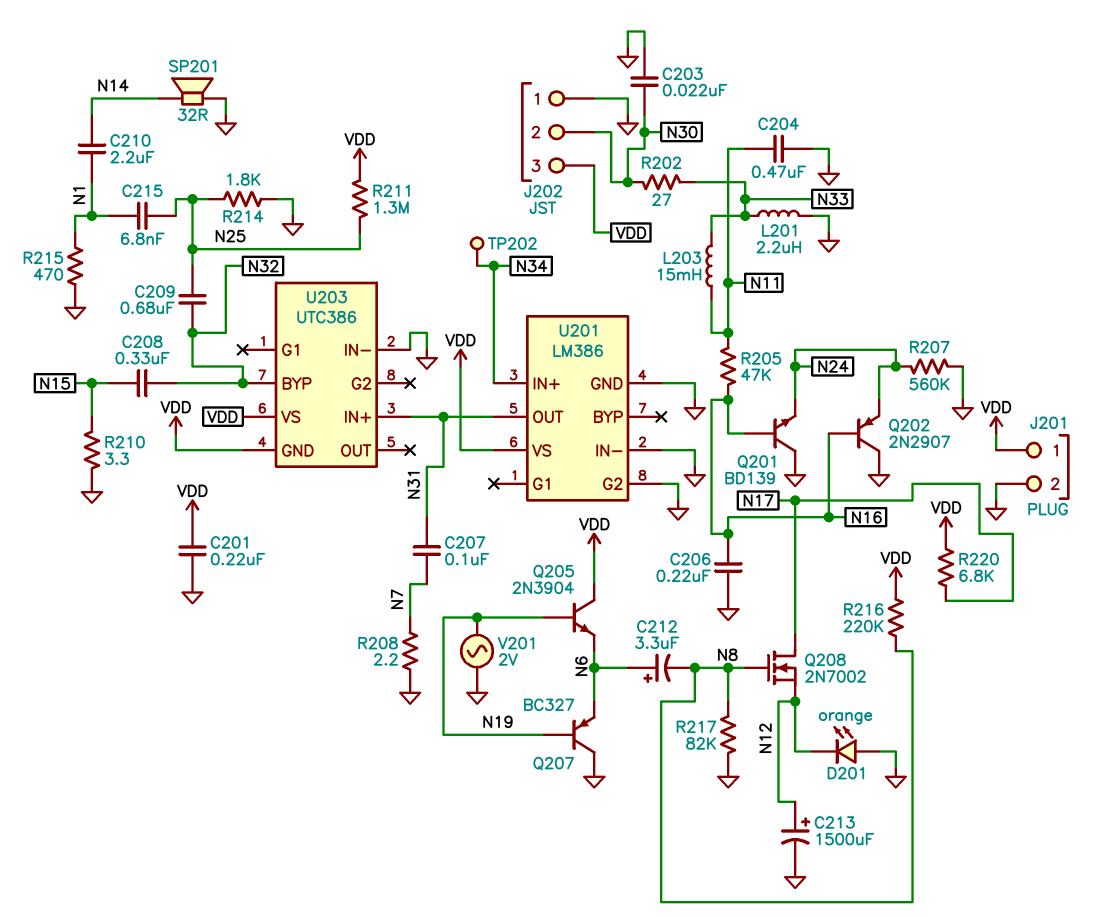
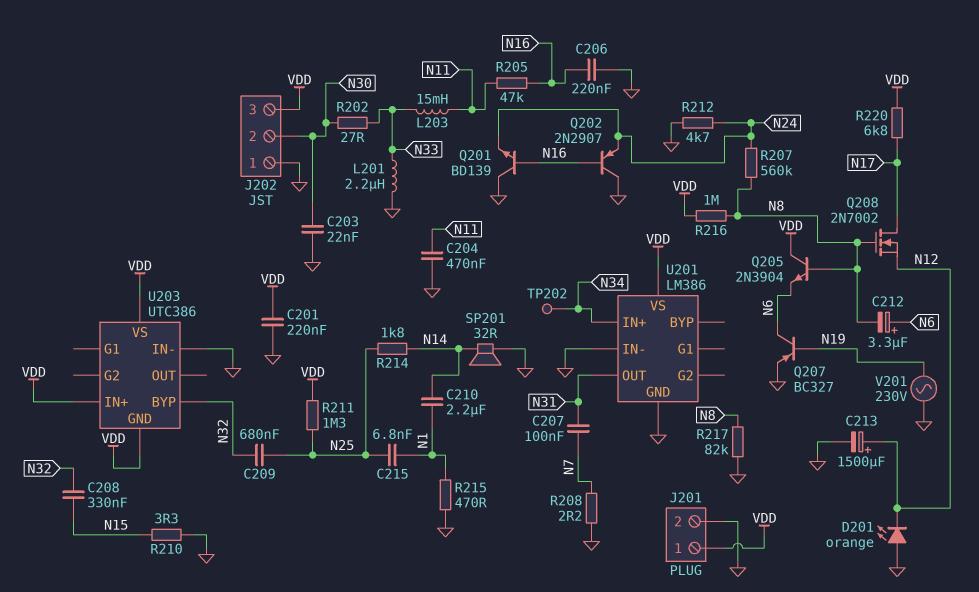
Q205: NPN 2N3904 (B N19, C VDD, E N6) -> NPN 2N3904 (B N8, C VDD, E N6)
Q207: PNP BC327 (B N19, C GND, E N6) -> PNP BC327 (B N19, C N6, E GND)
R207: 560k (GND, N24) -> 560k (N8, N24)
R212: none -> 4.7k (GND, N24)
R214: 1.8k (GND, N25) -> 1.8k (N14, N25)
R216: 220k (N8, VDD) -> 1M (N8, VDD)
U201 pin G2: GND -> none
U203 pin IN+: N31 -> VDD
V201: AC 2V (GND, N19) -> AC 230V (GND, N19)

